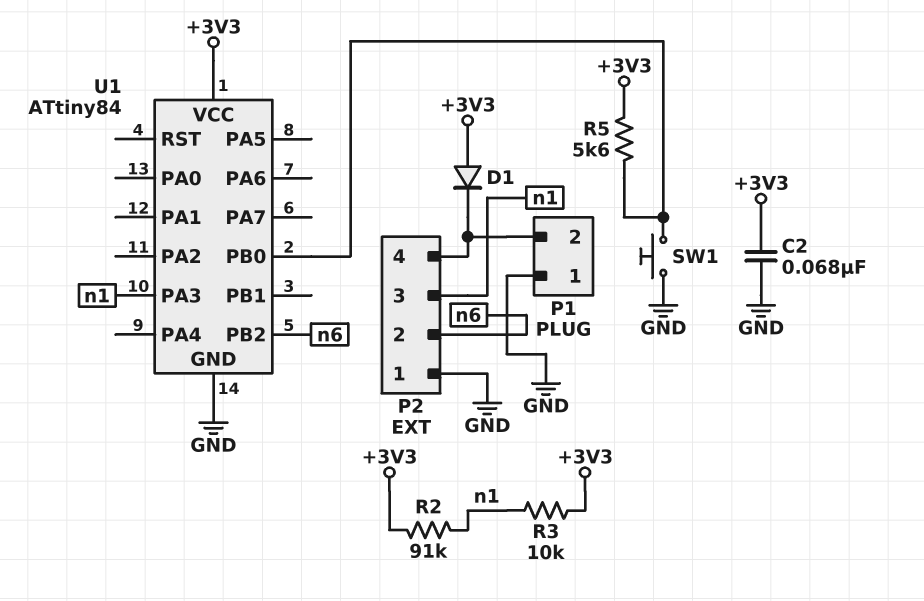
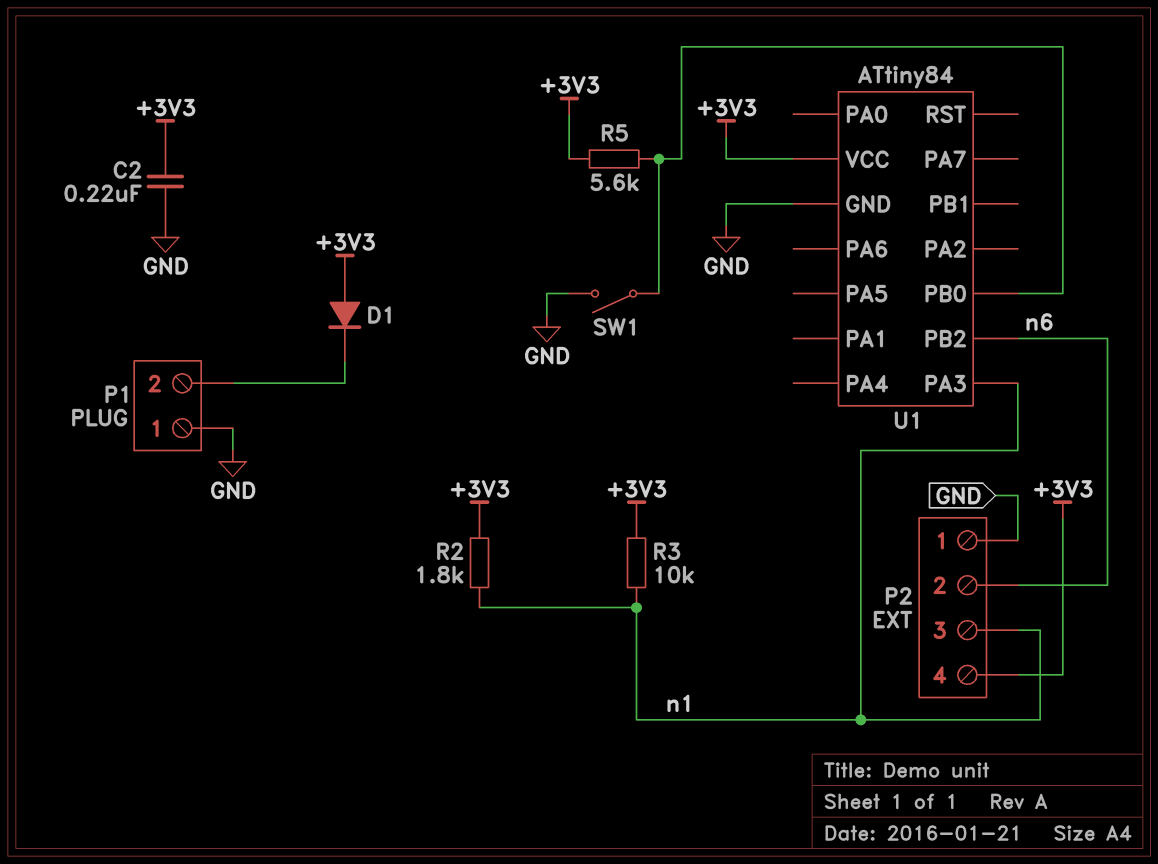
C2: 68nF (+3V3, GND) -> 220nF (+3V3, GND)
P2 pin 4: P1/2 -> +3V3
R2: 91k (+3V3, n1) -> 1.8k (+3V3, n1)
SW1: button (GND, U1/PB0) -> switch (GND, U1/PB0)

